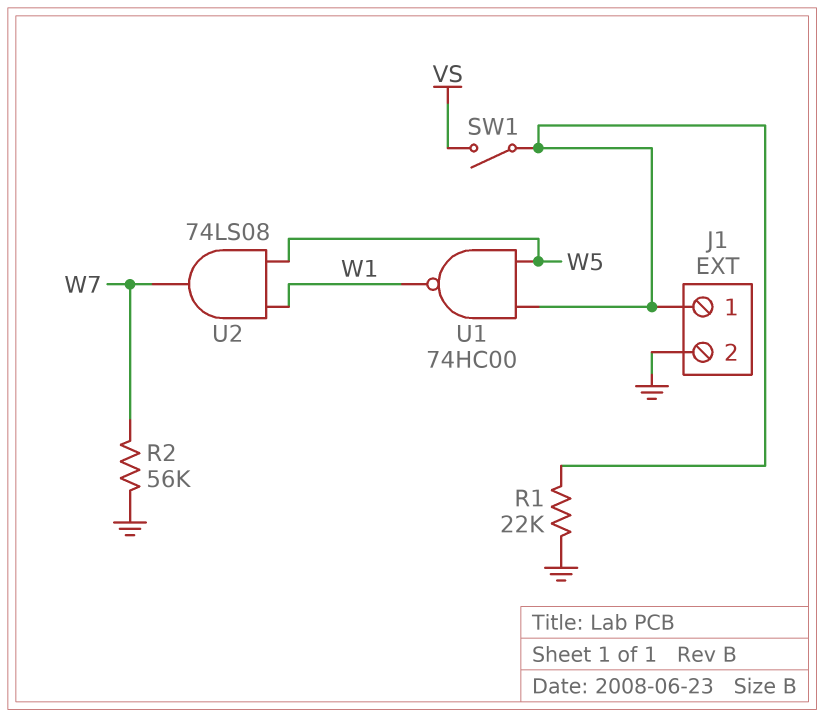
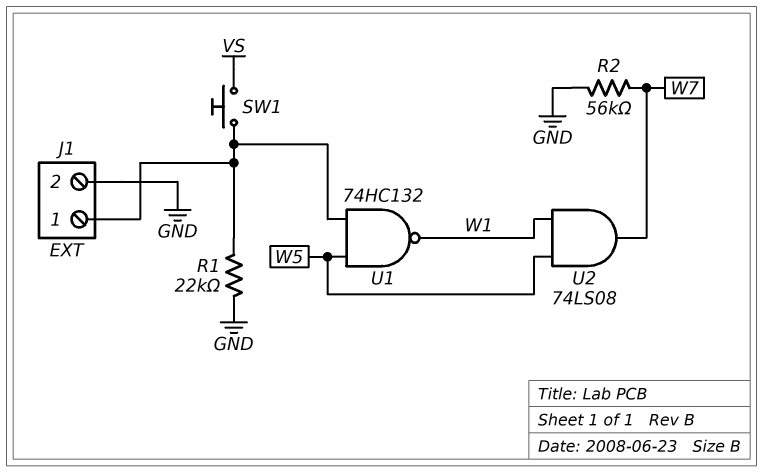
SW1: switch (J1/1, VS) -> button (J1/1, VS)
U1: NAND 74HC00 (in J1/1, in W5, out W1) -> NAND 74HC132 (in J1/1, in W5, out W1)

